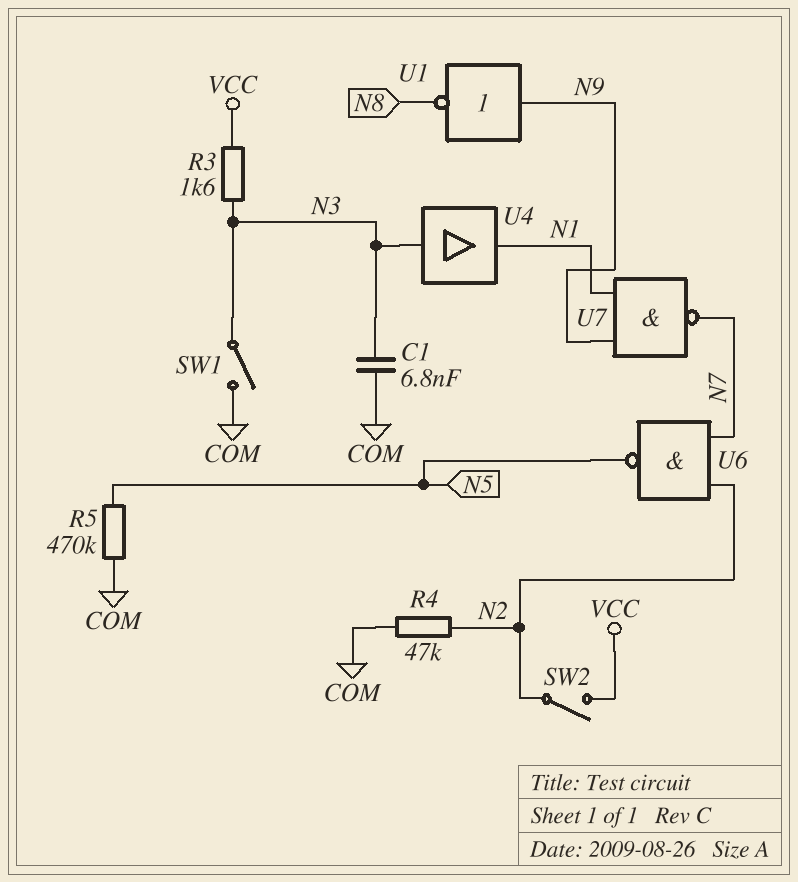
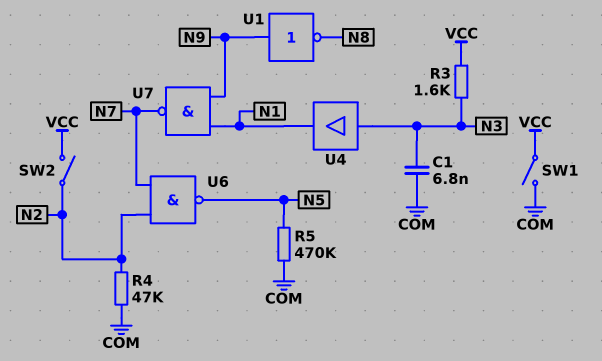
SW1: switch (COM, N3) -> switch (COM, VCC)

